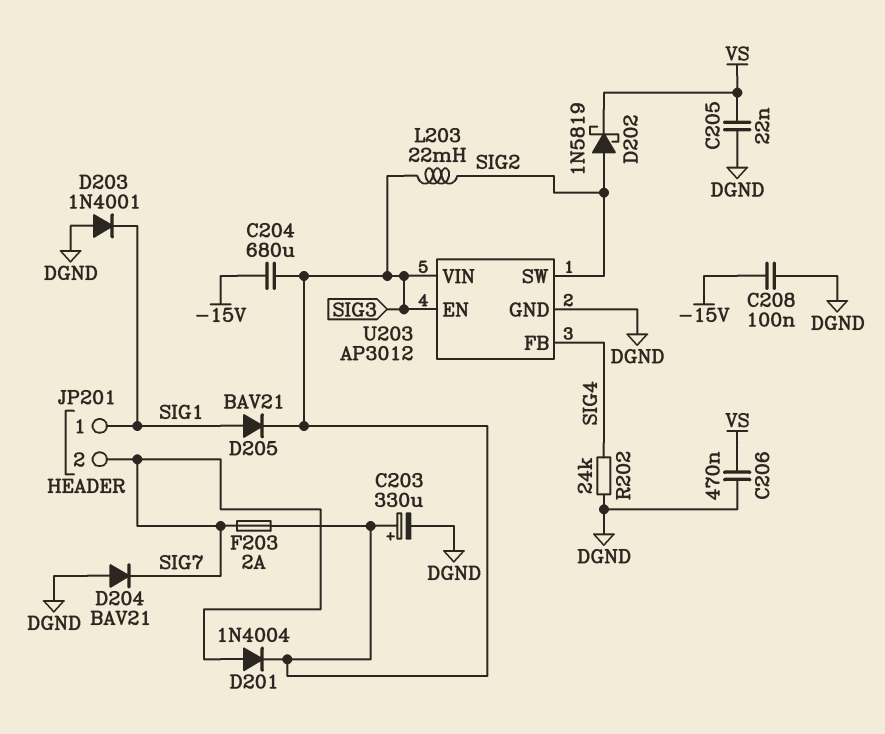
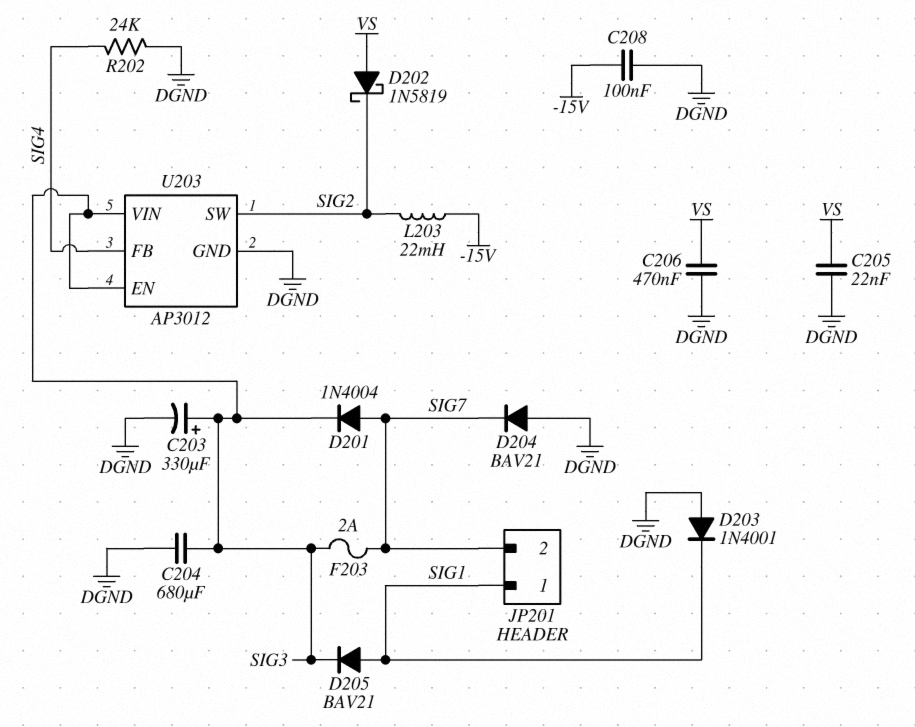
C204: 680uF (-15V, SIG3) -> 680uF (DGND, SIG3)
D202: schottky 1N5819 (A SIG2, K VS) -> schottky 1N5819 (A VS, K SIG2)
L203: 22mH (SIG2, SIG3) -> 22mH (-15V, SIG2)

